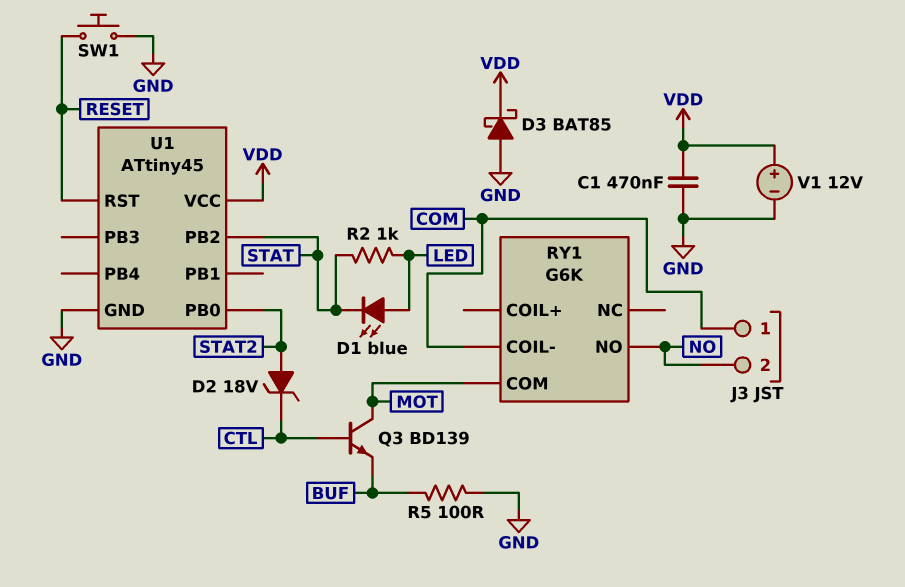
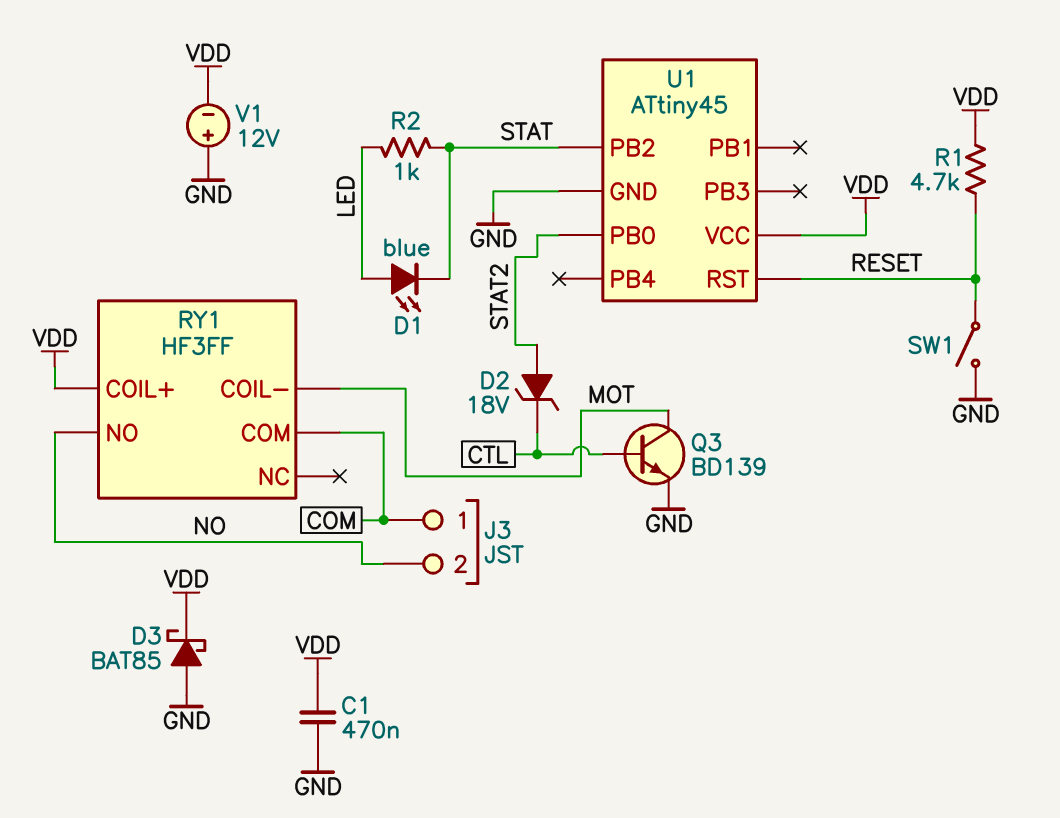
Q3: NPN BD139 (B CTL, C MOT, E BUF) -> NPN BD139 (B CTL, C MOT, E GND)
R1: none -> 4.7k (RESET, VDD)
R5: 100 (BUF, GND) -> none
RY1: G6K -> HF3FF
RY1 pin COIL+: none -> VDD
RY1 pin COIL-: COM -> MOT
RY1 pin COM: MOT -> COM
SW1: button (GND, RESET) -> switch (GND, RESET)
V1: 12V (plus VDD, minus GND) -> 12V (plus GND, minus VDD)

